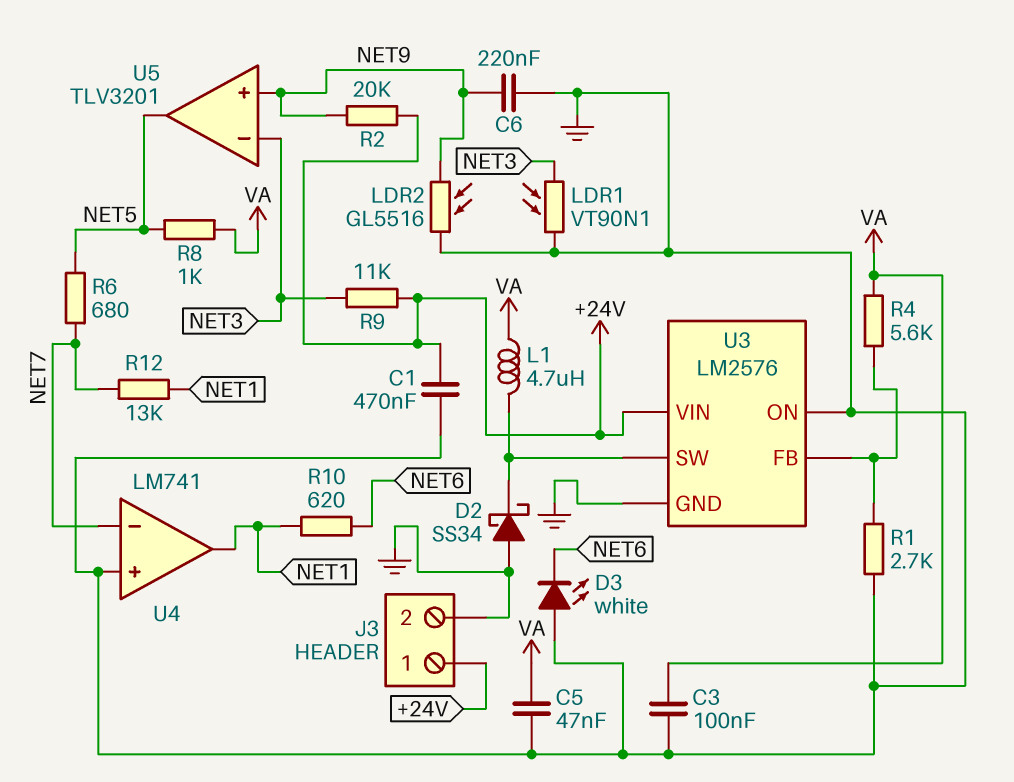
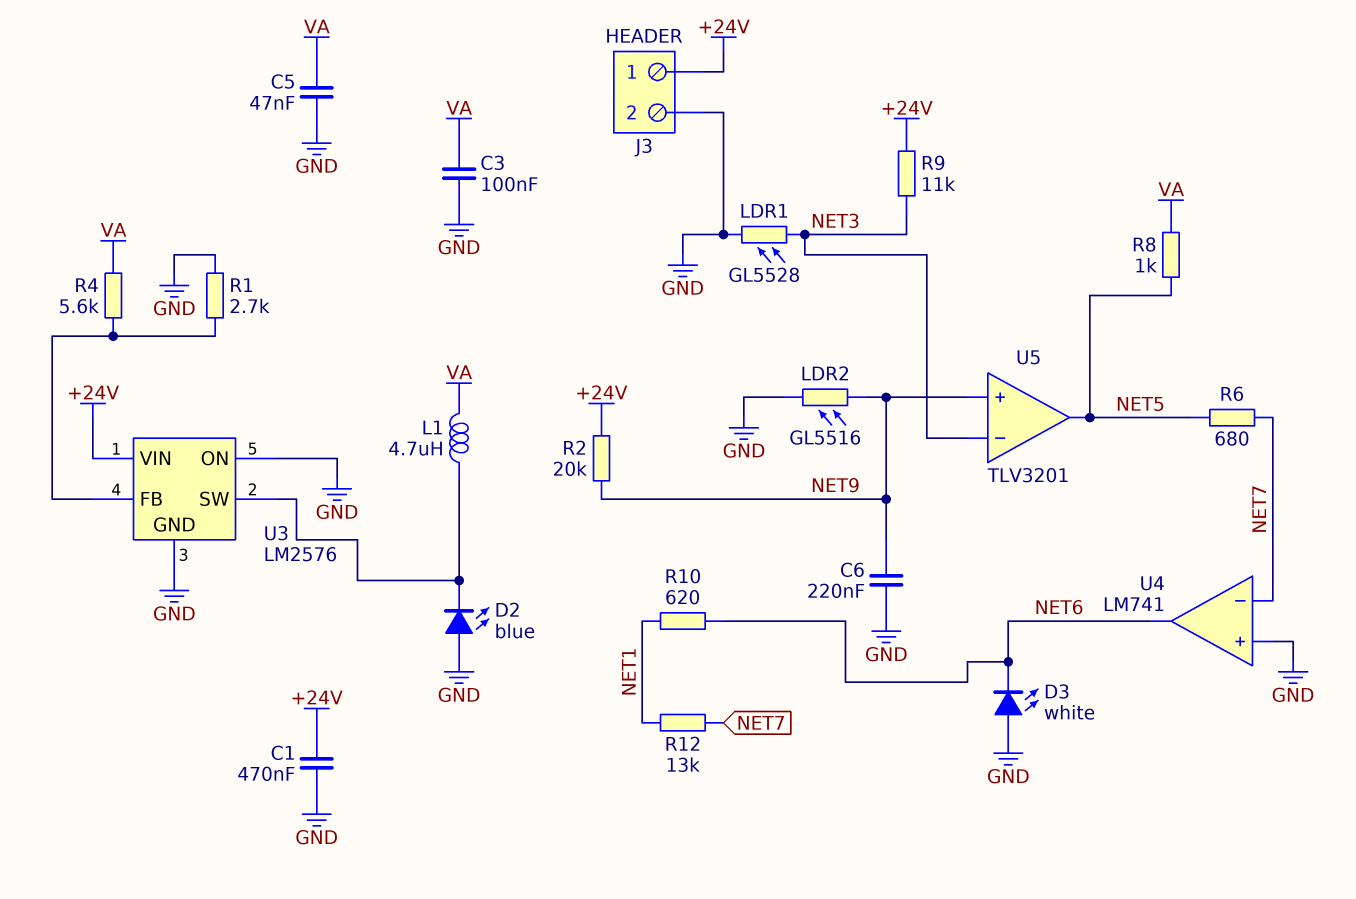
D2: schottky SS34 (A GND, K U3/SW) -> LED blue (A GND, K U3/SW)
LDR1: VT90N1 (GND, NET3) -> GL5528 (GND, NET3)
U4 pin out: NET1 -> NET6

